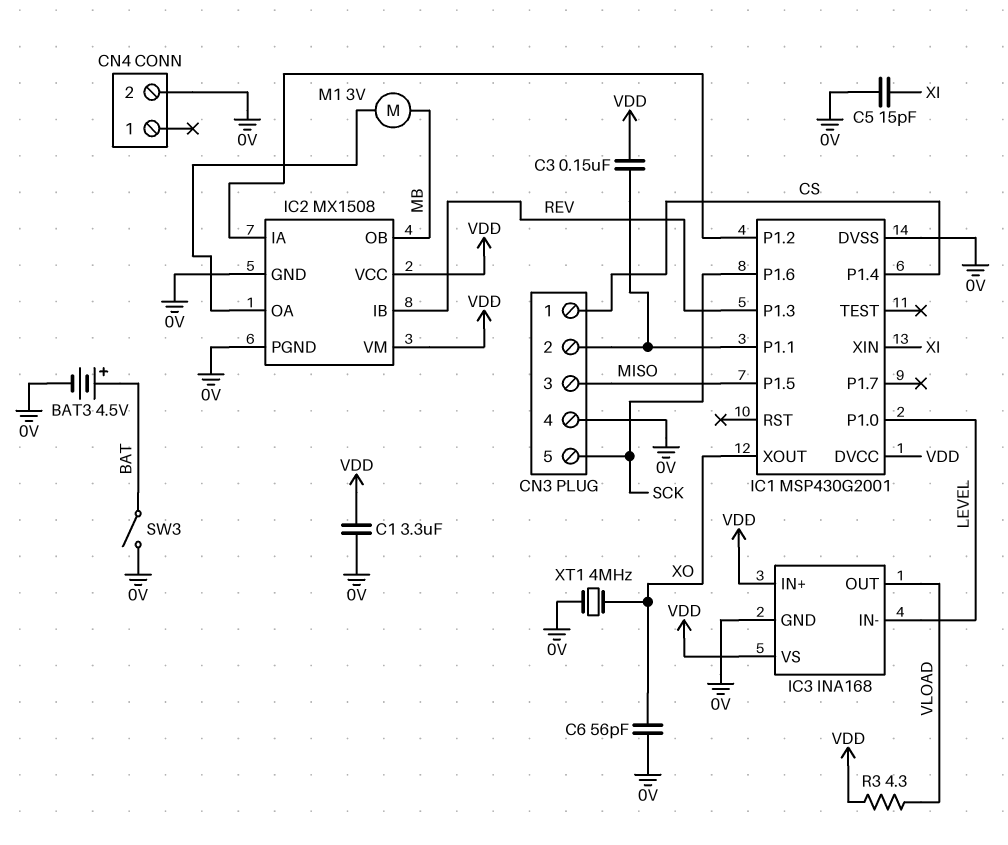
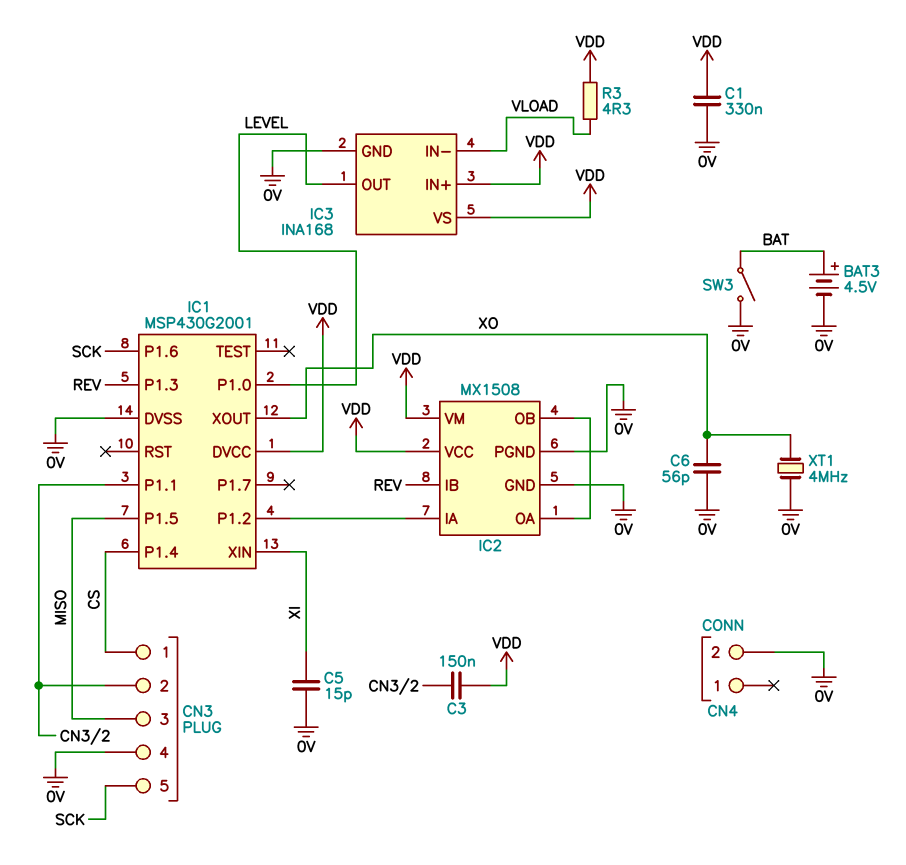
C1: 3.3uF (0V, VDD) -> 330nF (0V, VDD)
IC2 pin OB: MB -> IC2/OA
IC3 pin IN-: LEVEL -> VLOAD
IC3 pin OUT: VLOAD -> LEVEL
M1: motor 3V (IC2/OA, MB) -> none

